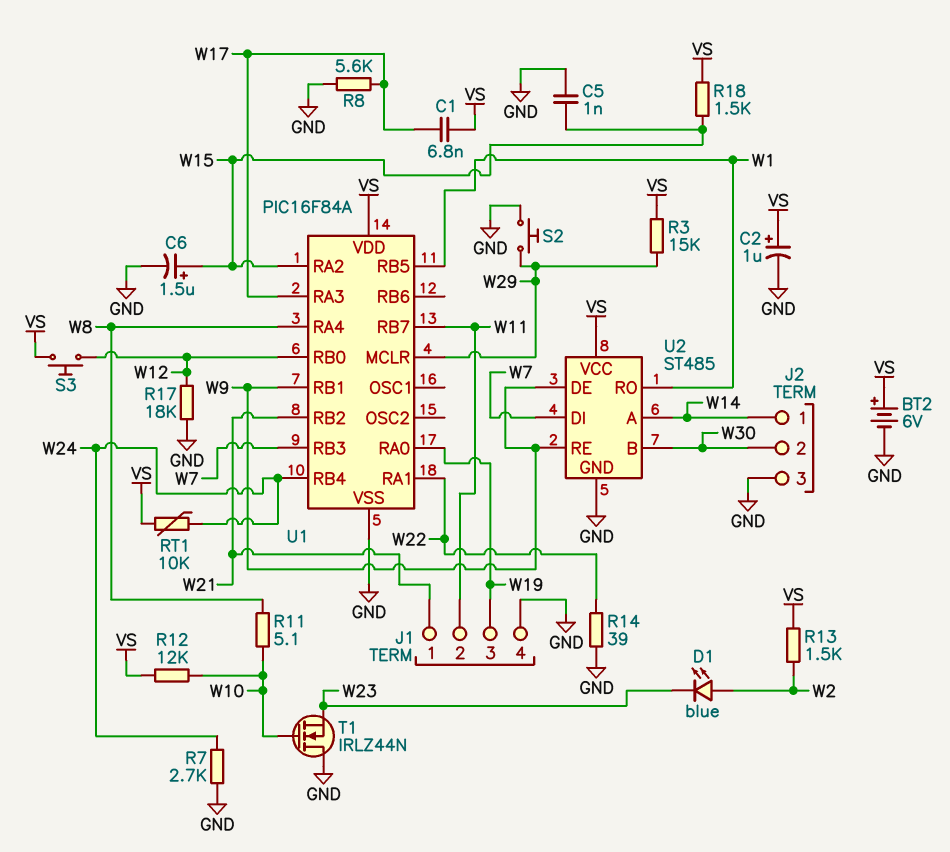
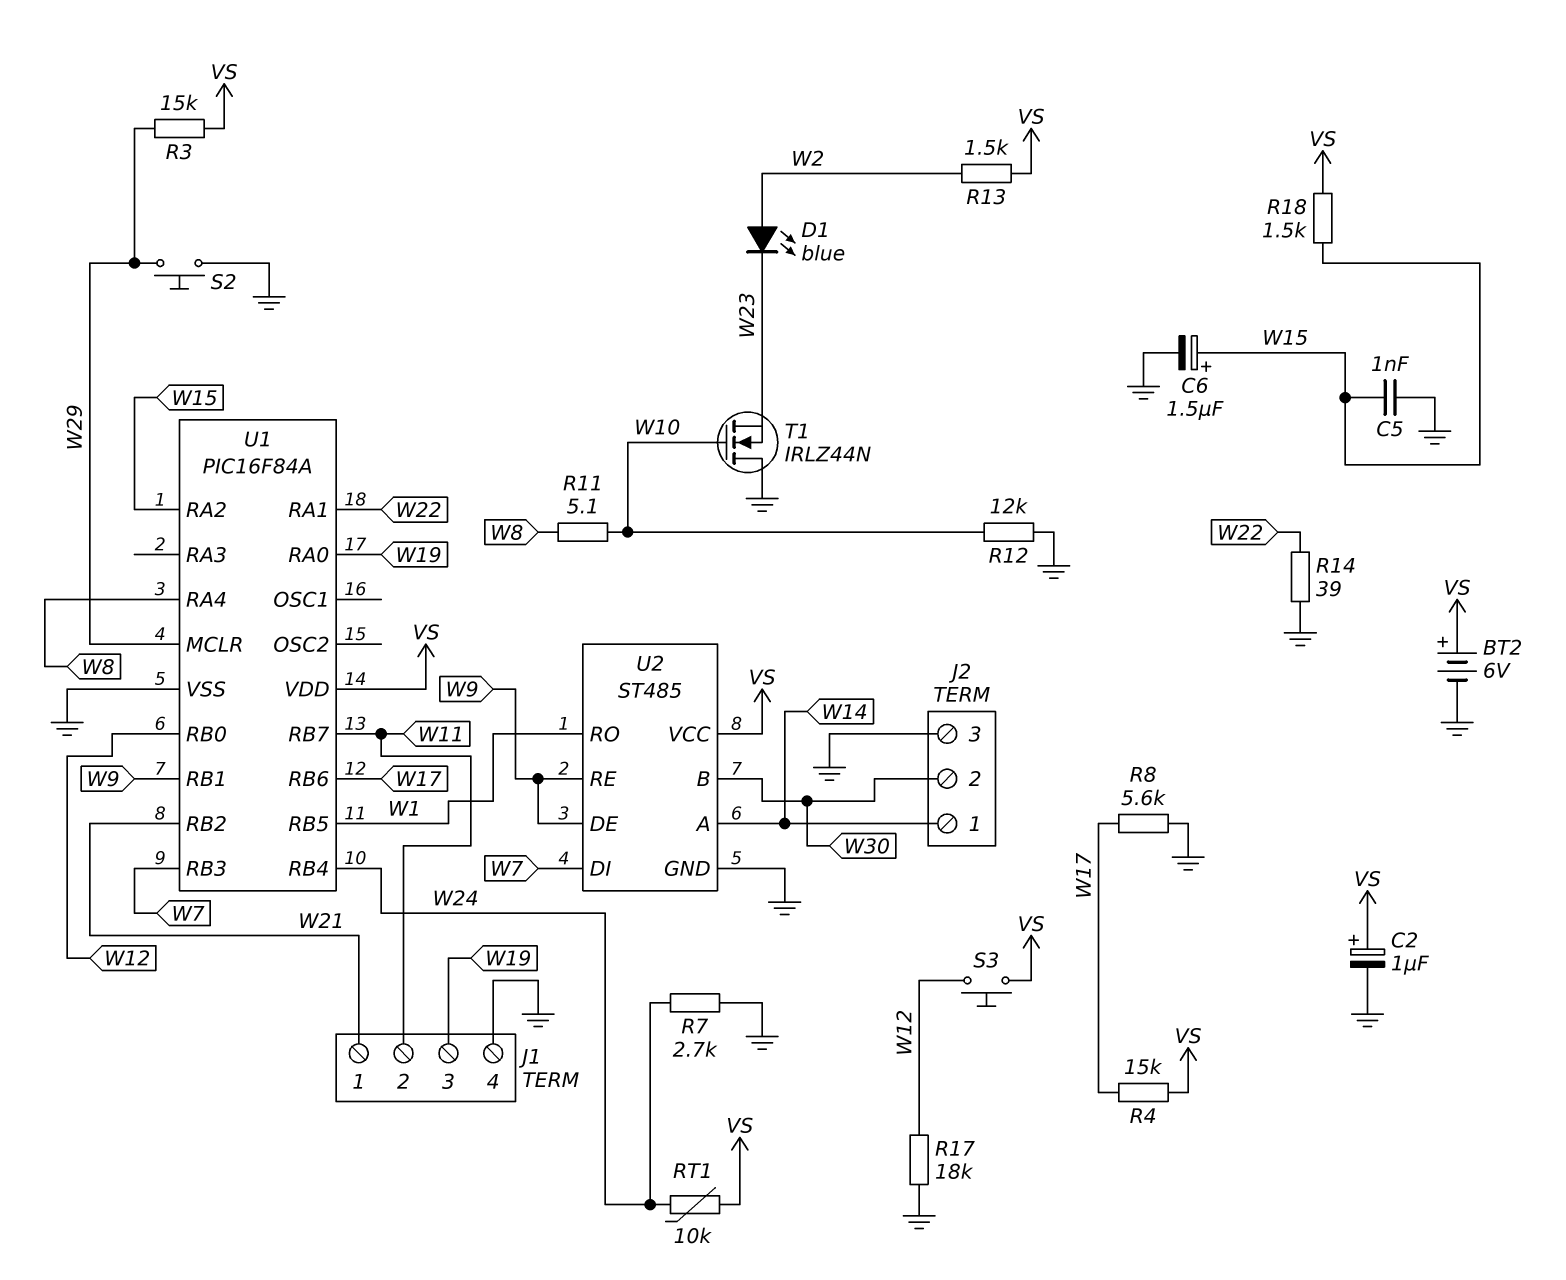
C1: 6.8nF (VS, W17) -> none
R4: none -> 15k (VS, W17)
R12: 12k (VS, W10) -> 12k (GND, W10)
U1 pin RA3: W17 -> none
U1 pin RB6: none -> W17

